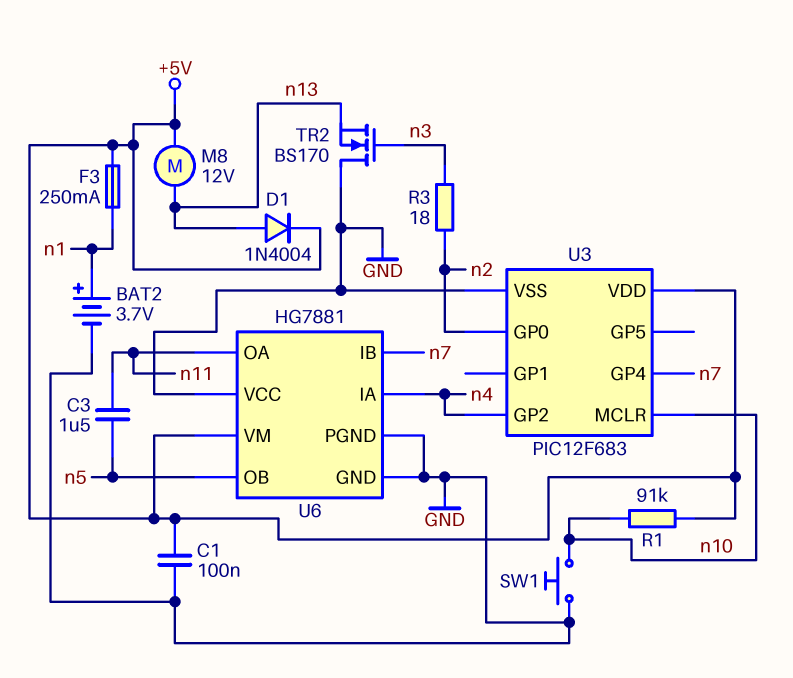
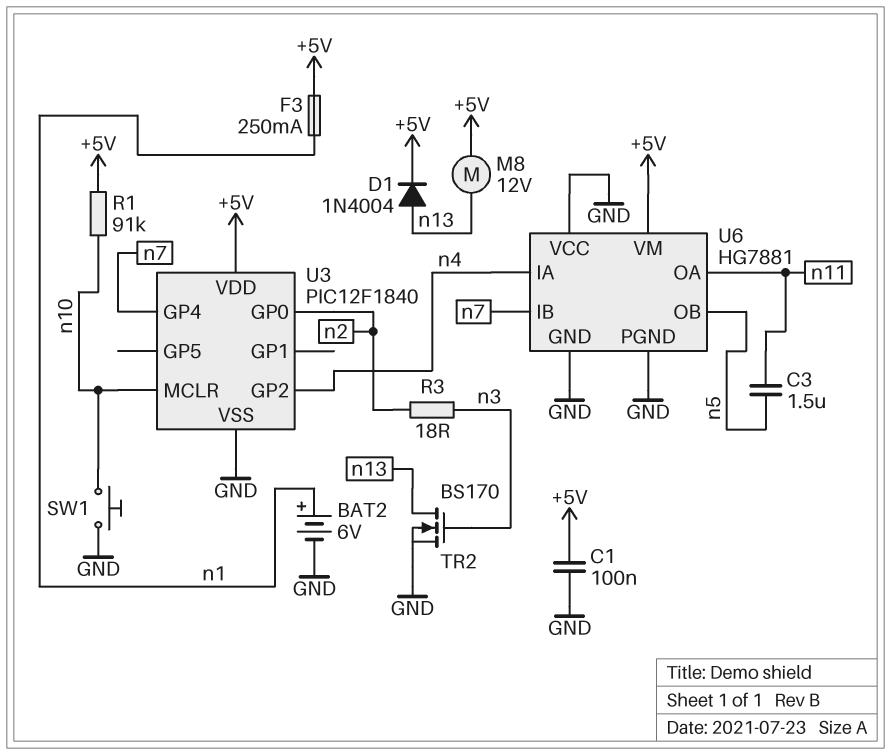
BAT2: 3.7V (plus n1, minus GND) -> 6V (plus n1, minus GND)
TR2: NMOS BS170 (G n3, D GND, S n13) -> NMOS BS170 (G n3, D n13, S GND)
U3: PIC12F683 -> PIC12F1840

